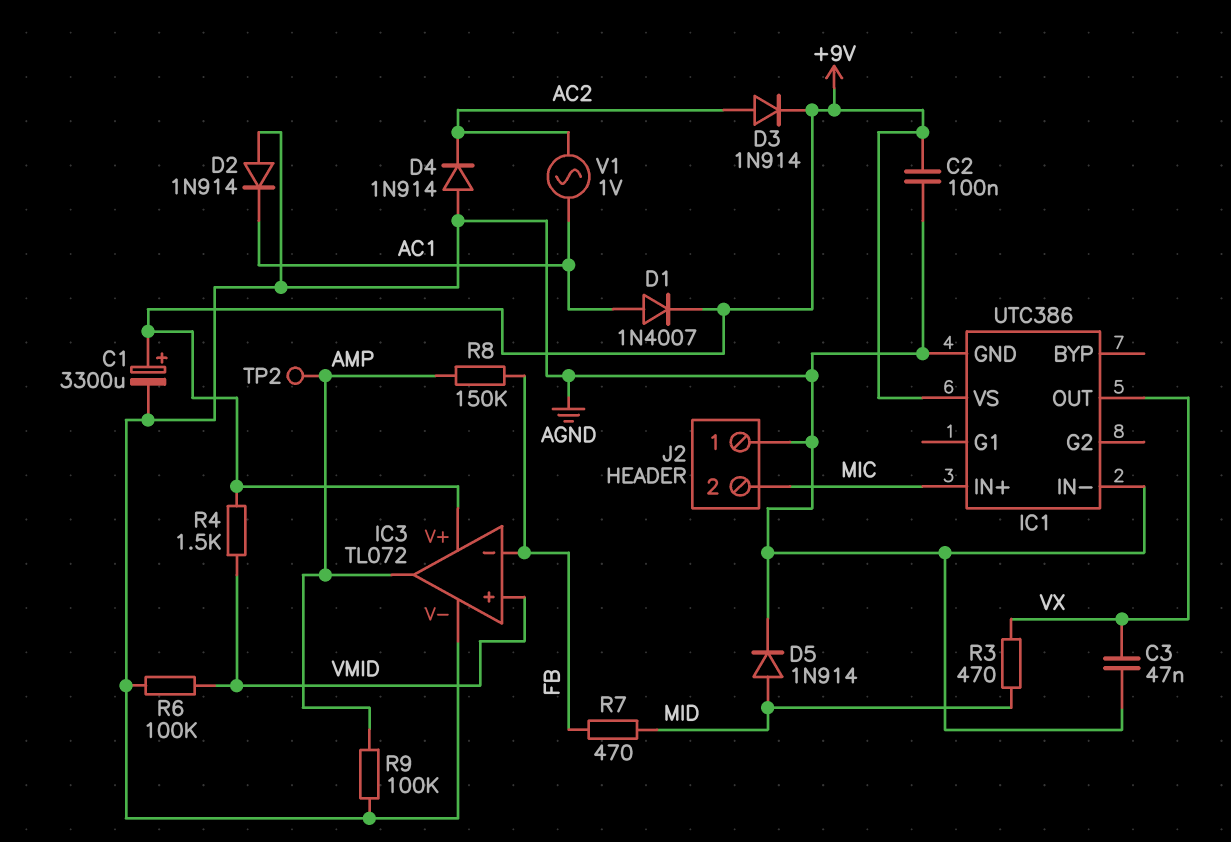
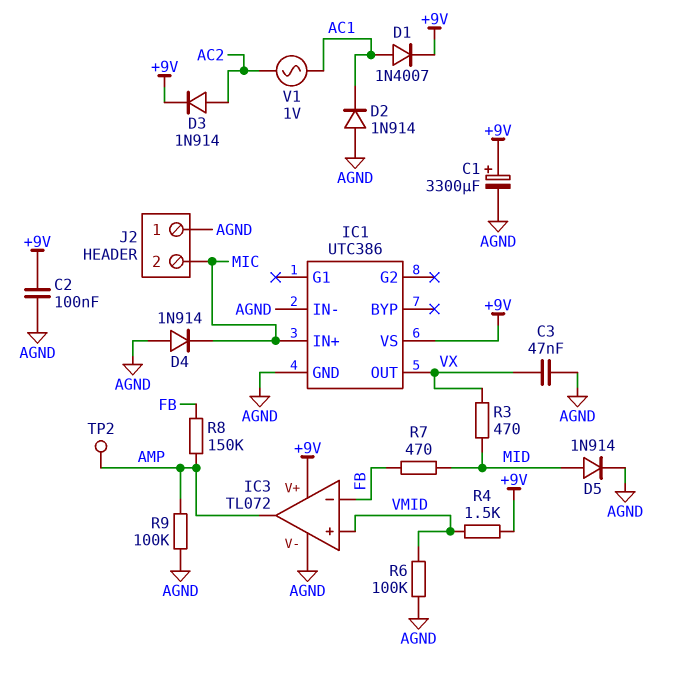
D4: diode 1N914 (A AGND, K AC2) -> diode 1N914 (A AGND, K MIC)

